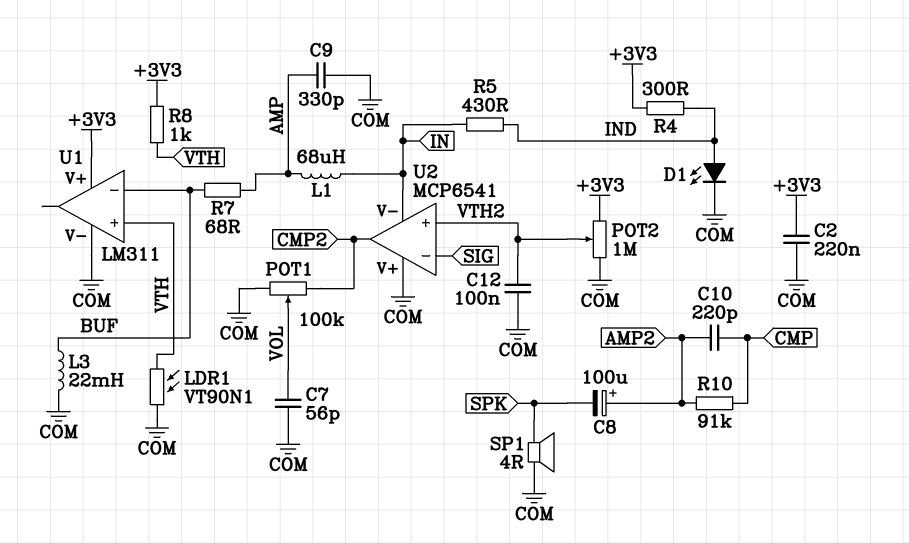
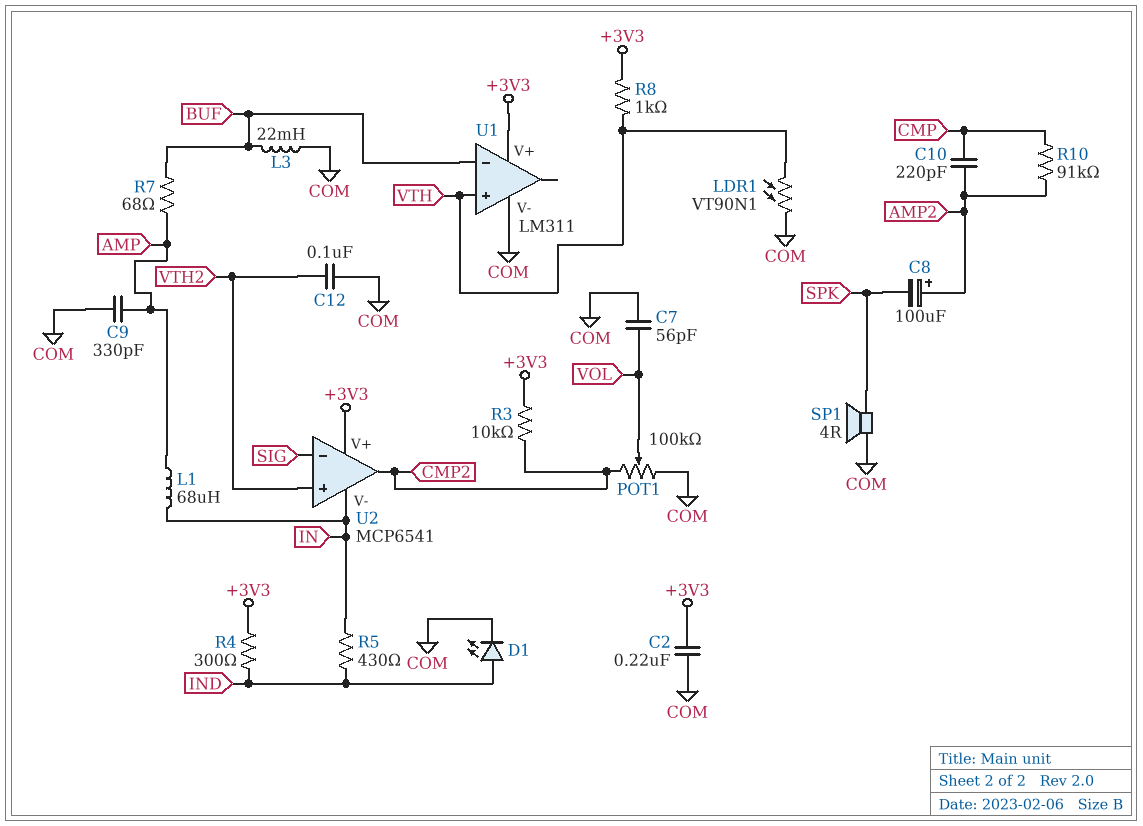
POT2: 1M (+3V3, COM, wiper VTH2) -> none
R3: none -> 10k (+3V3, CMP2)
U2 pin V+: COM -> +3V3

